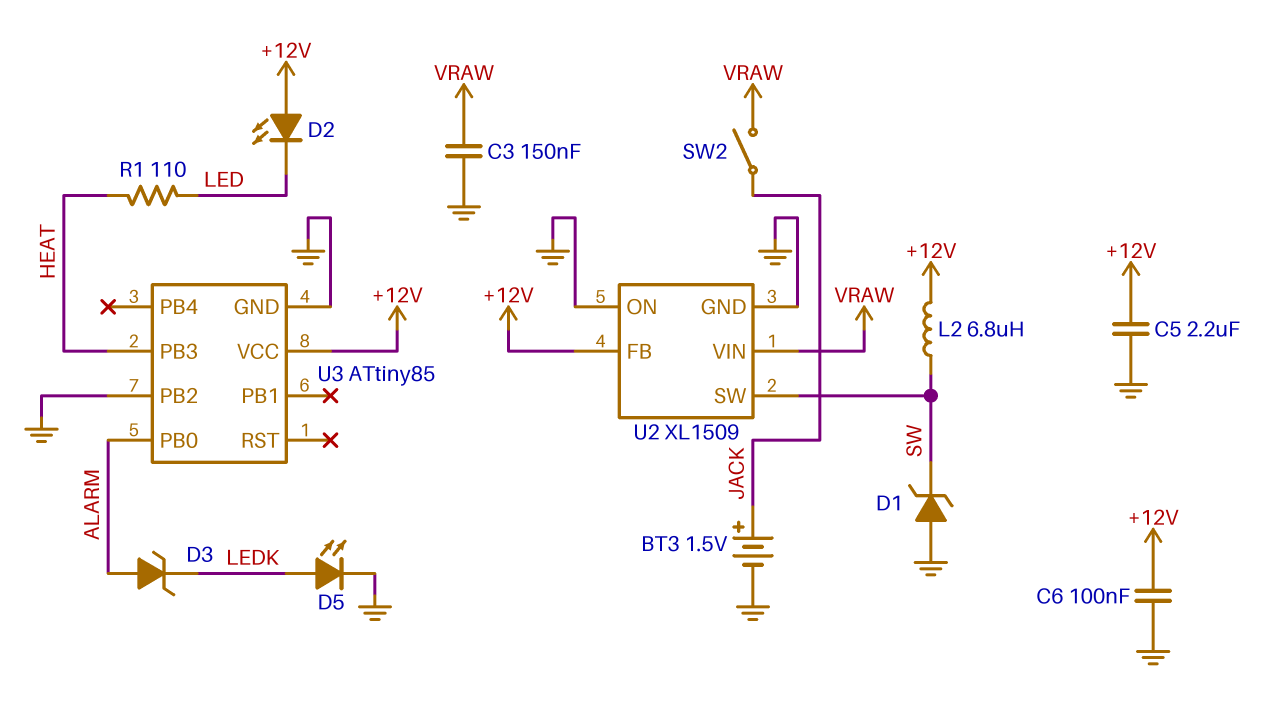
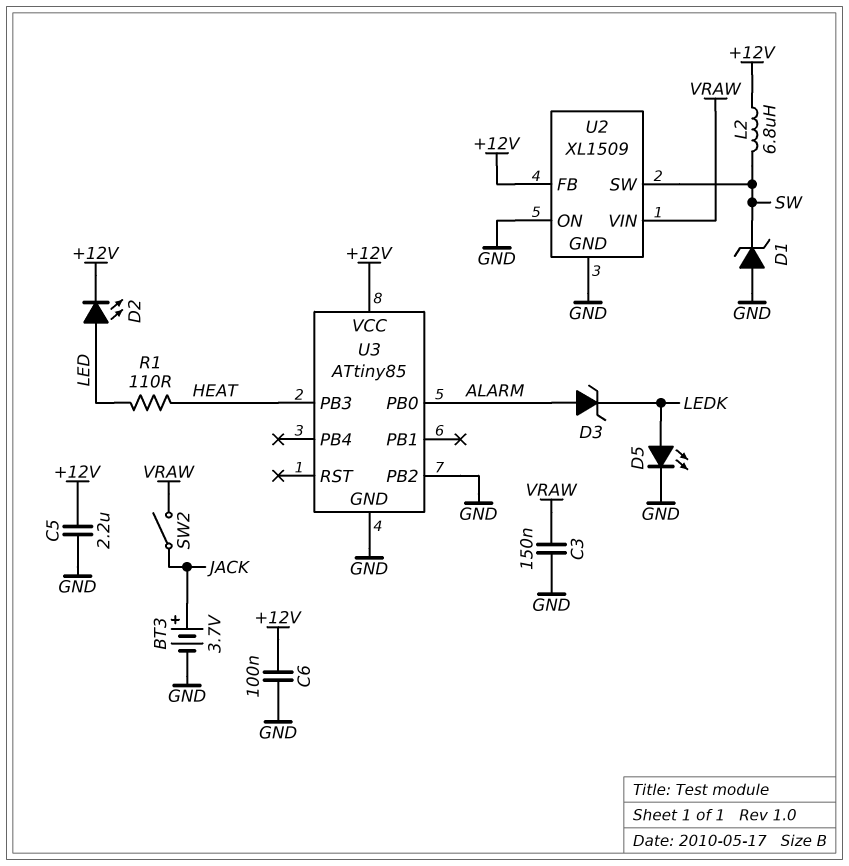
BT3: 1.5V (plus JACK, minus GND) -> 3.7V (plus JACK, minus GND)
D2: LED (A +12V, K LED) -> LED (A LED, K +12V)

